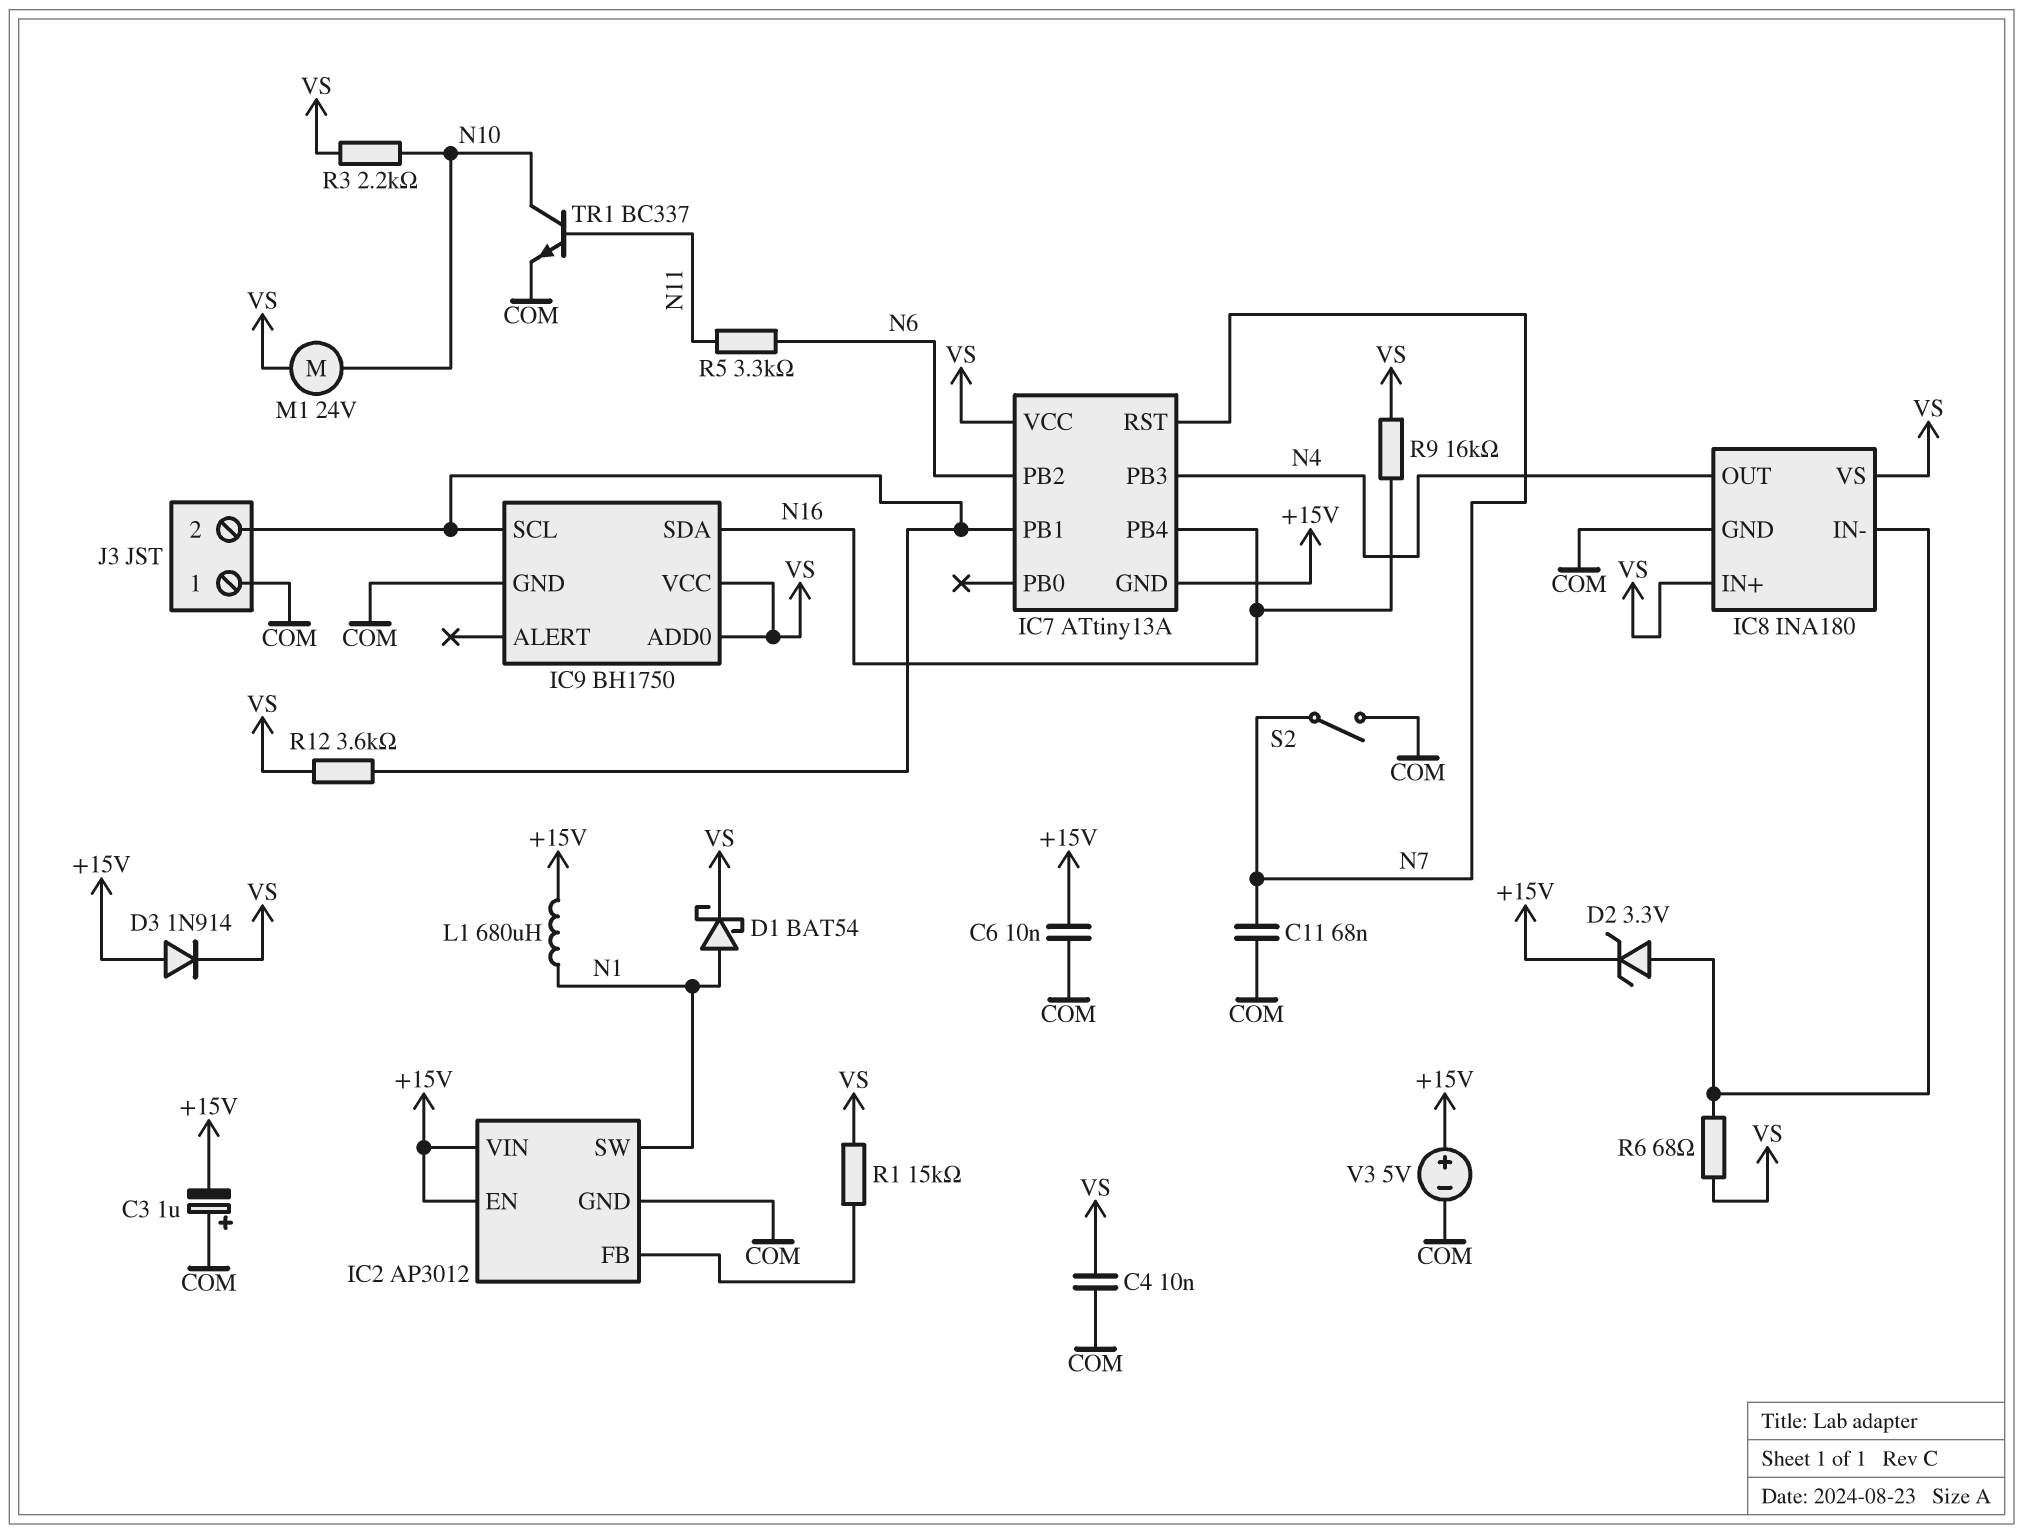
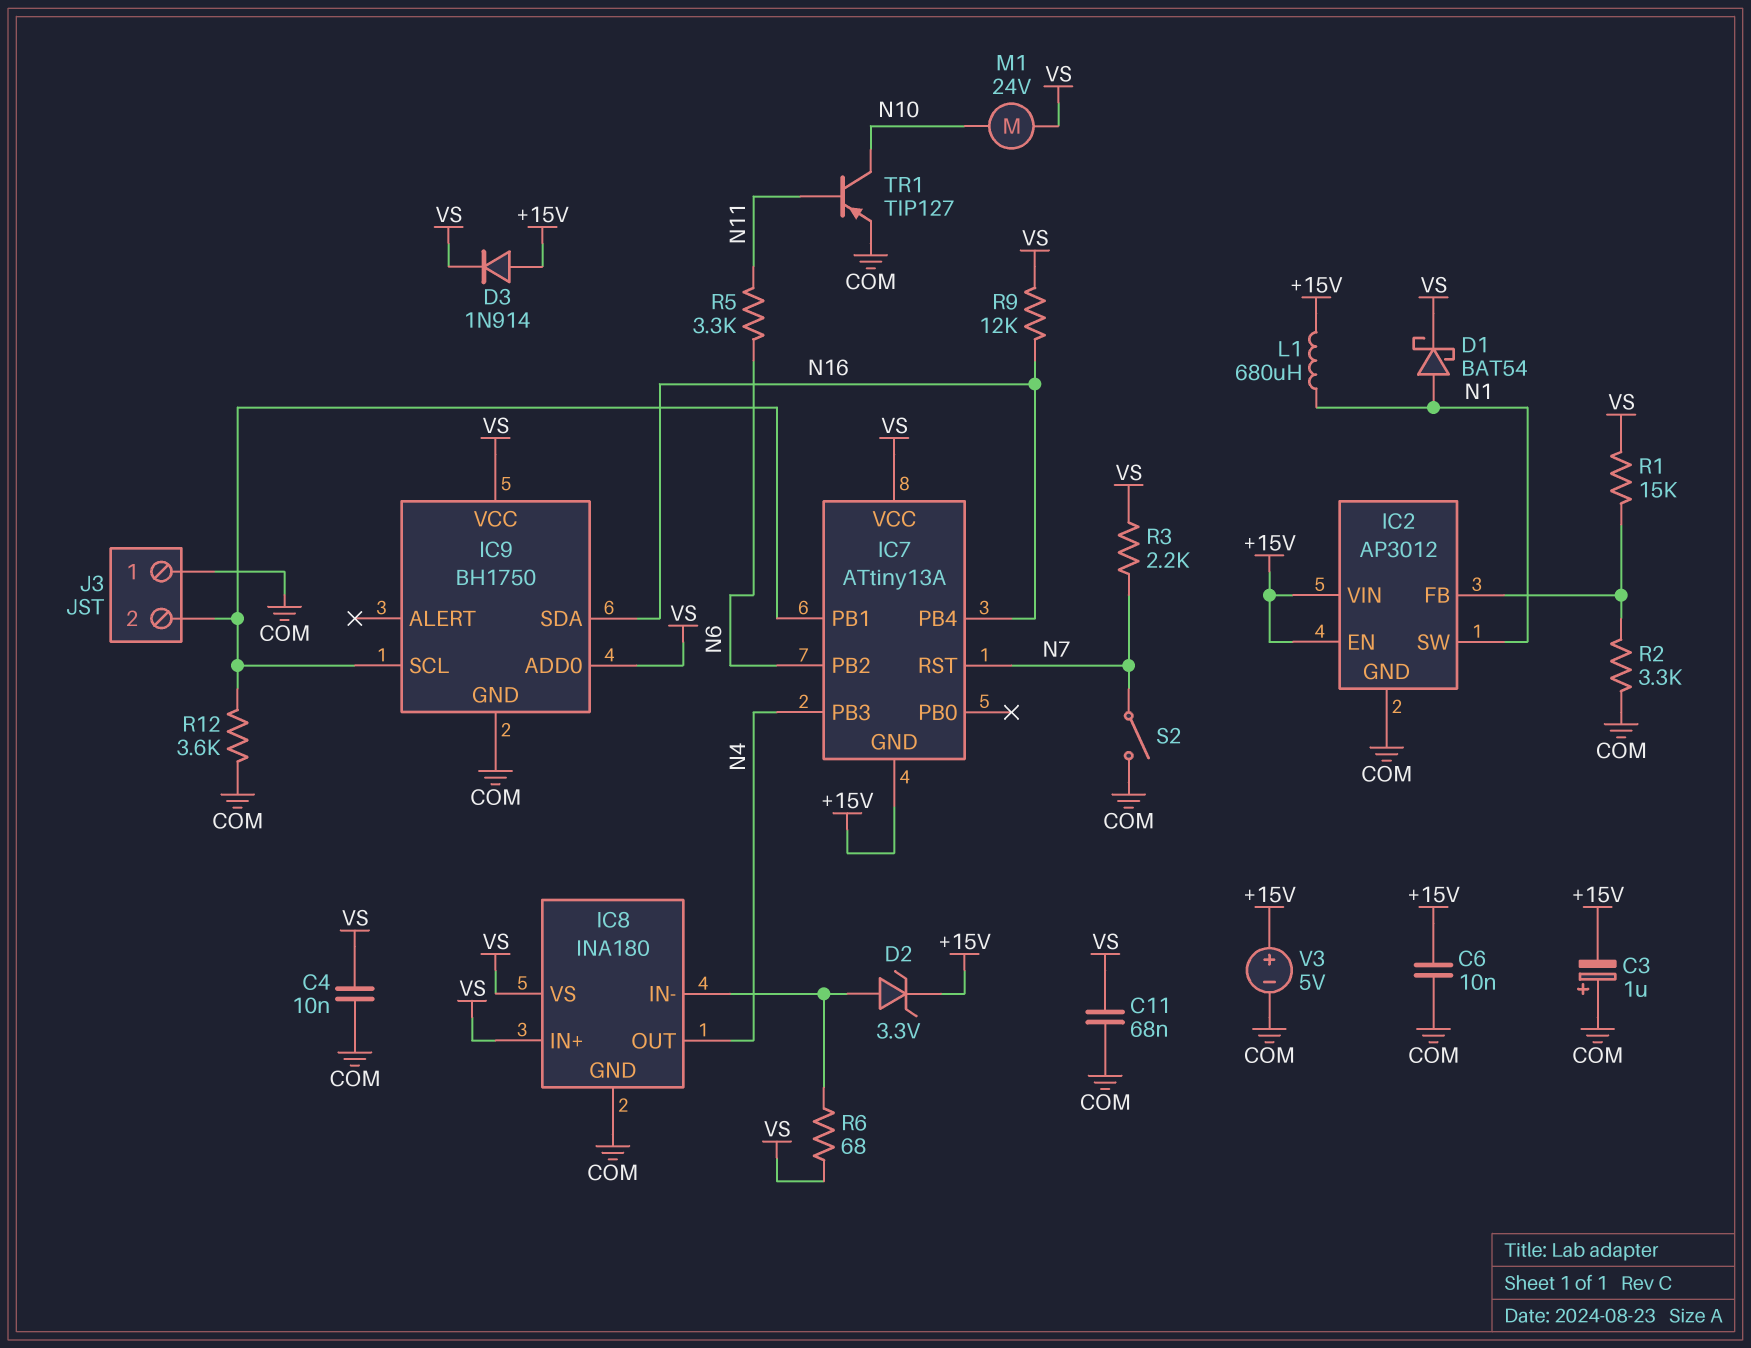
C11: 68nF (COM, N7) -> 68nF (COM, VS)
R2: none -> 3.3k (COM, IC2/FB)
R3: 2.2k (N10, VS) -> 2.2k (N7, VS)
R9: 16k (N16, VS) -> 12k (N16, VS)
R12: 3.6k (IC7/PB1, VS) -> 3.6k (COM, IC7/PB1)
TR1: NPN BC337 (B N11, C N10, E COM) -> PNP TIP127 (B N11, C N10, E COM)

